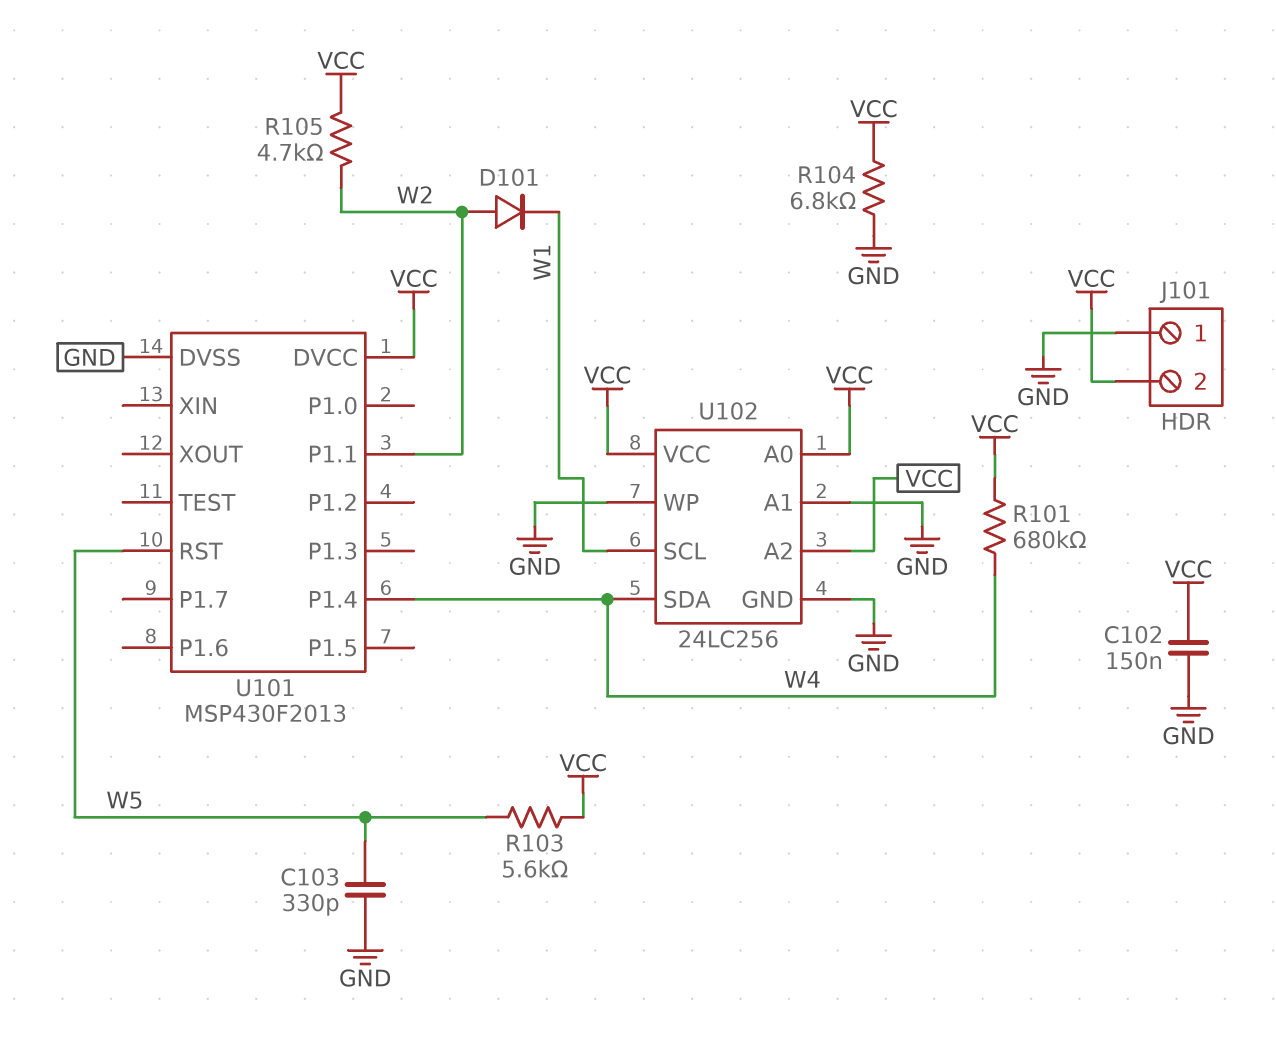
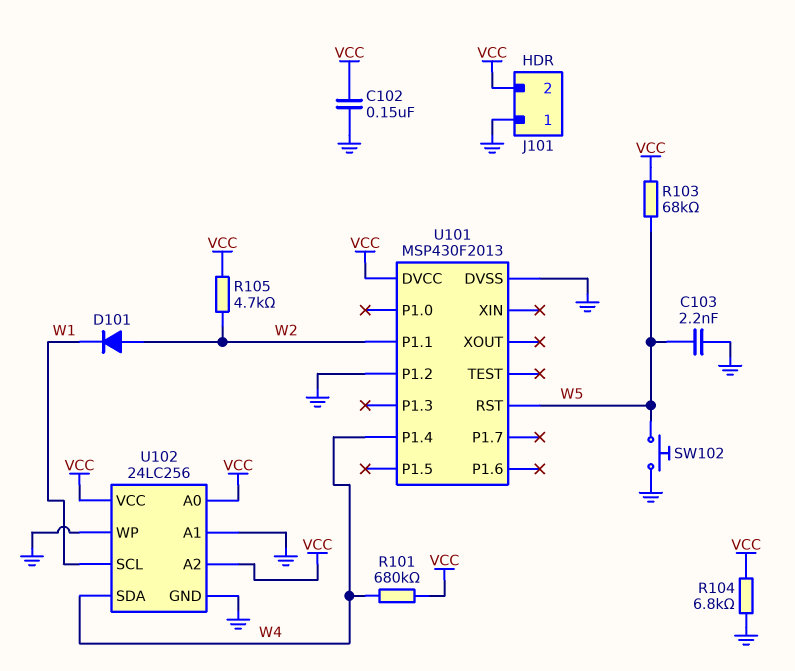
C103: 330pF (GND, W5) -> 2.2nF (GND, W5)
R103: 5.6k (VCC, W5) -> 68k (VCC, W5)
SW102: none -> button (GND, W5)
U101 pin P1.2: none -> GND

